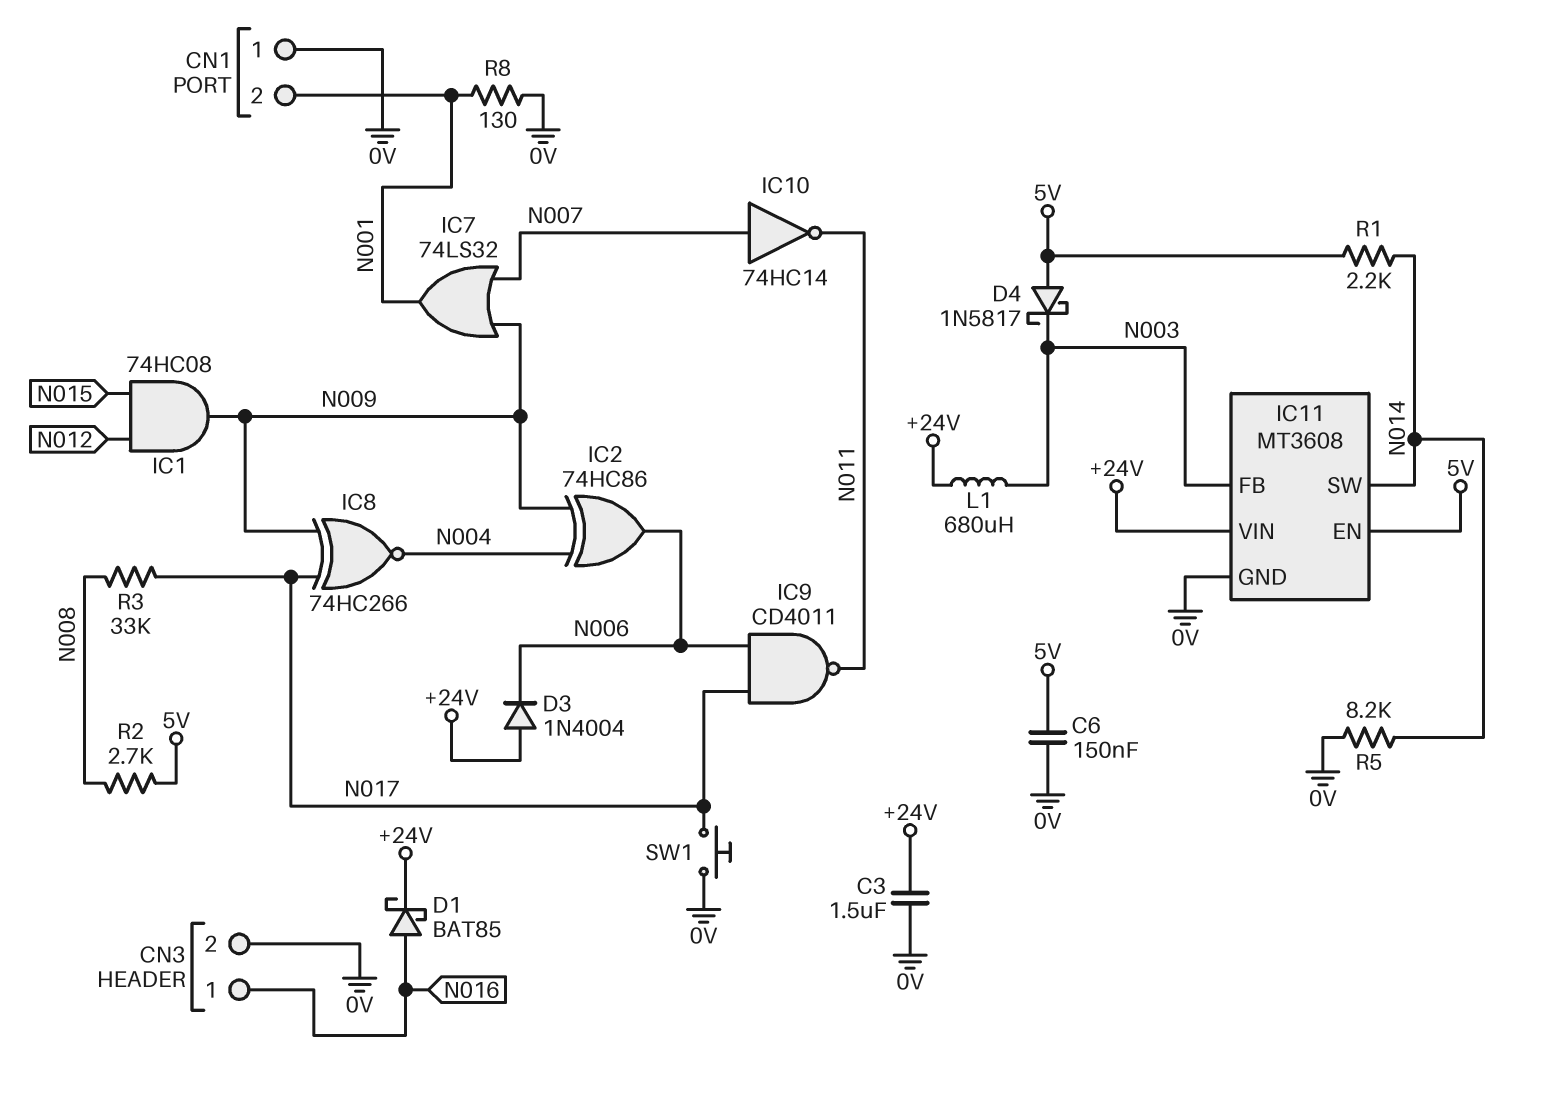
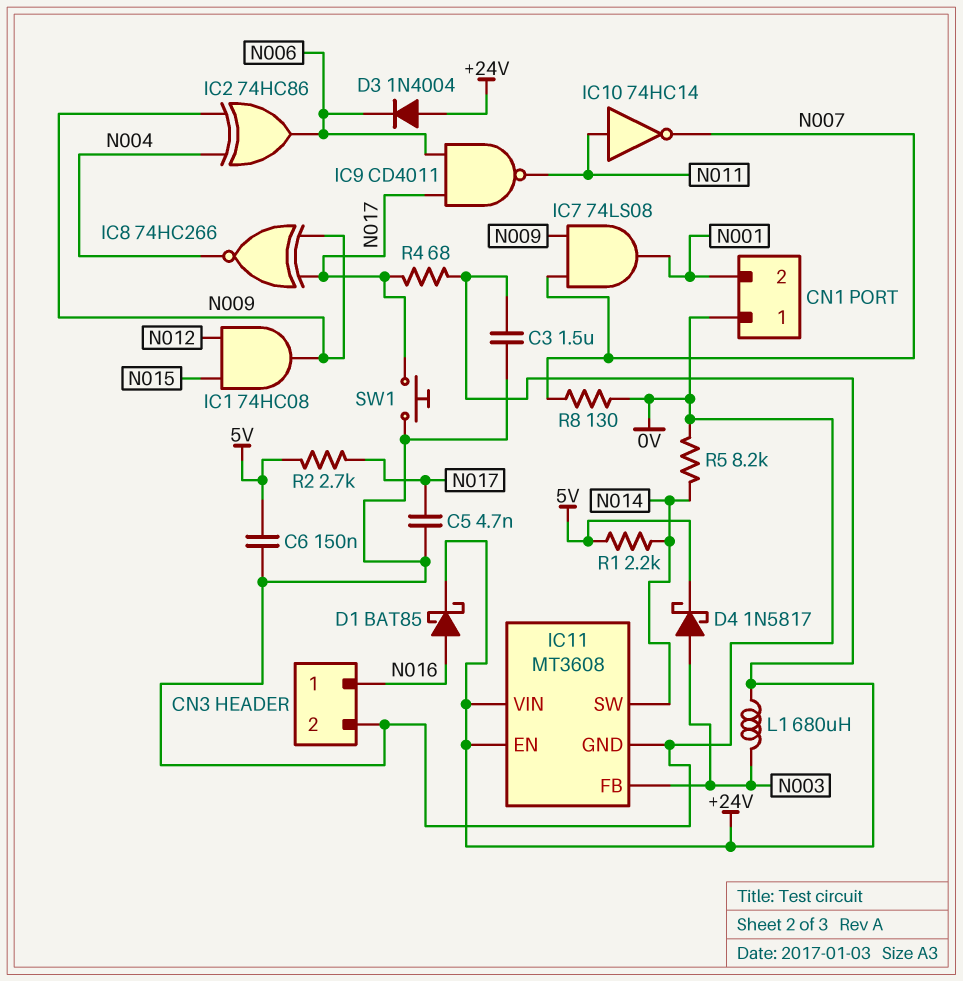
C5: none -> 4.7nF (0V, N017)
D4: schottky 1N5817 (A 5V, K N003) -> schottky 1N5817 (A N003, K 5V)
IC7: OR 74LS32 (in N007, in N009, out N001) -> AND 74LS08 (in N007, in N009, out N001)
IC10: NOT 74HC14 (in N007, out N011) -> NOT 74HC14 (in N011, out N007)
IC11 pin EN: 5V -> +24V
R2: 2.7k (5V, N008) -> 2.7k (5V, N017)
R3: 33k (N008, N017) -> none
R4: none -> 68 (+24V, N017)
R8: 130 (0V, N001) -> 130 (0V, N007)

